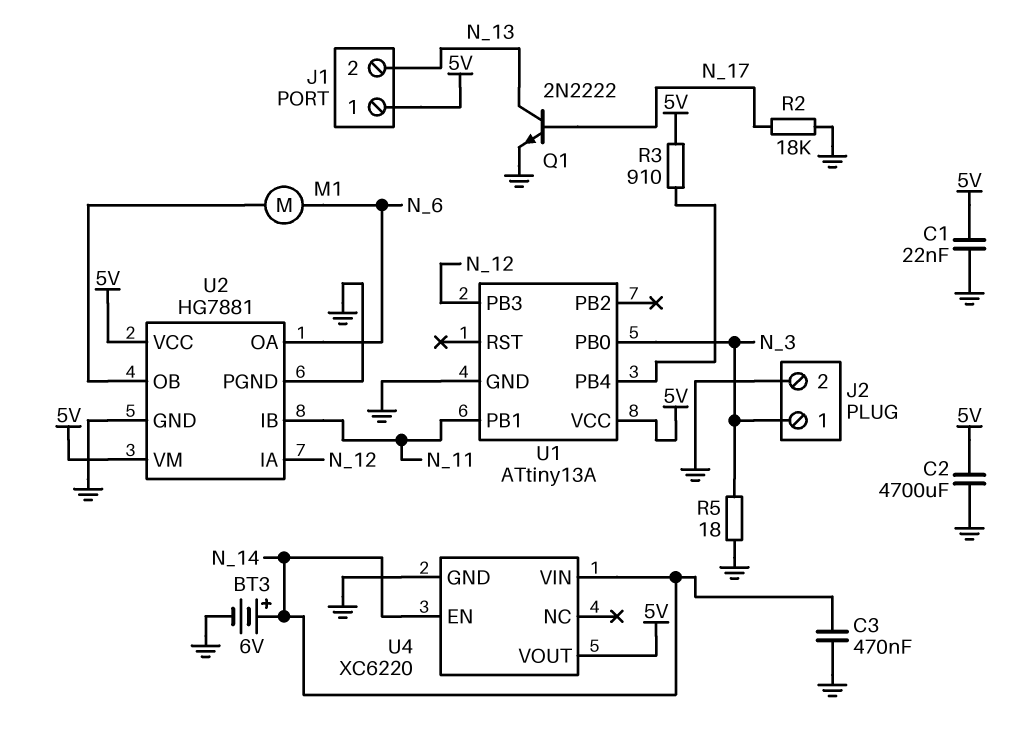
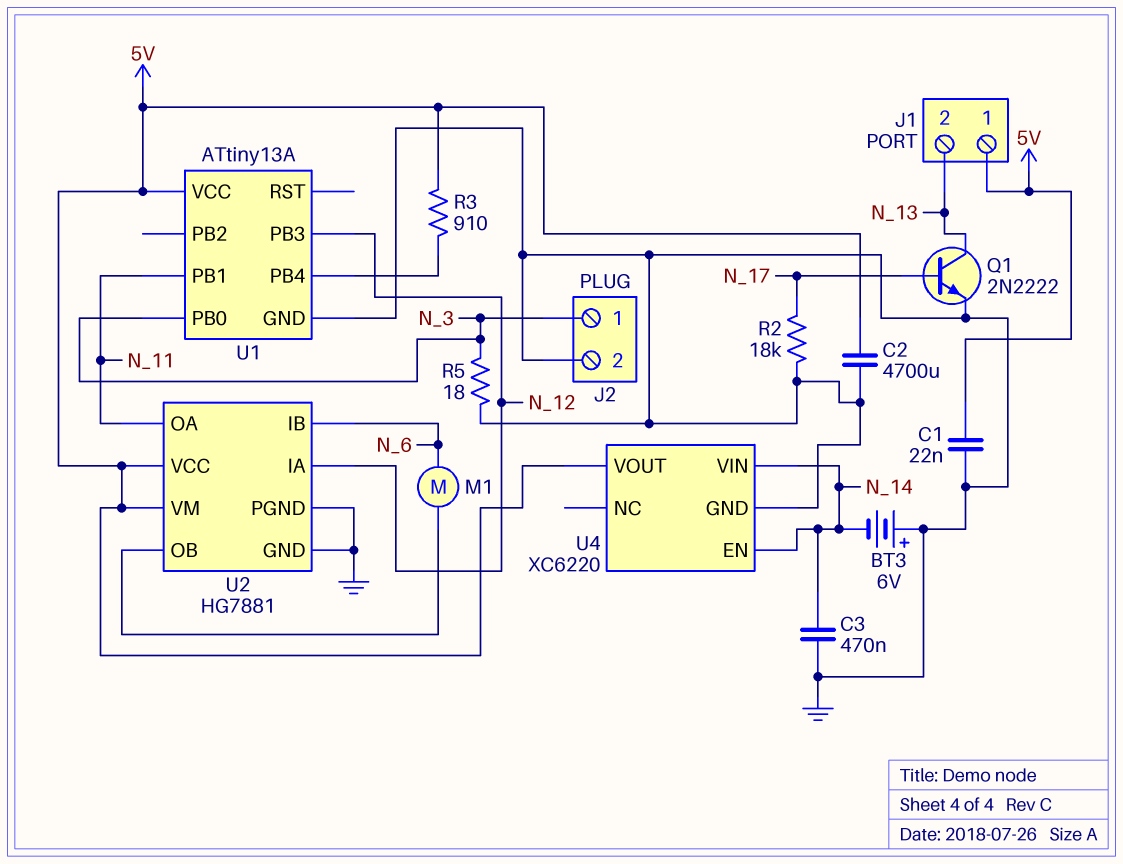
BT3: 6V (plus N_14, minus GND) -> 6V (plus GND, minus N_14)
U2 pin IB: N_11 -> N_6
U2 pin OA: N_6 -> N_11

